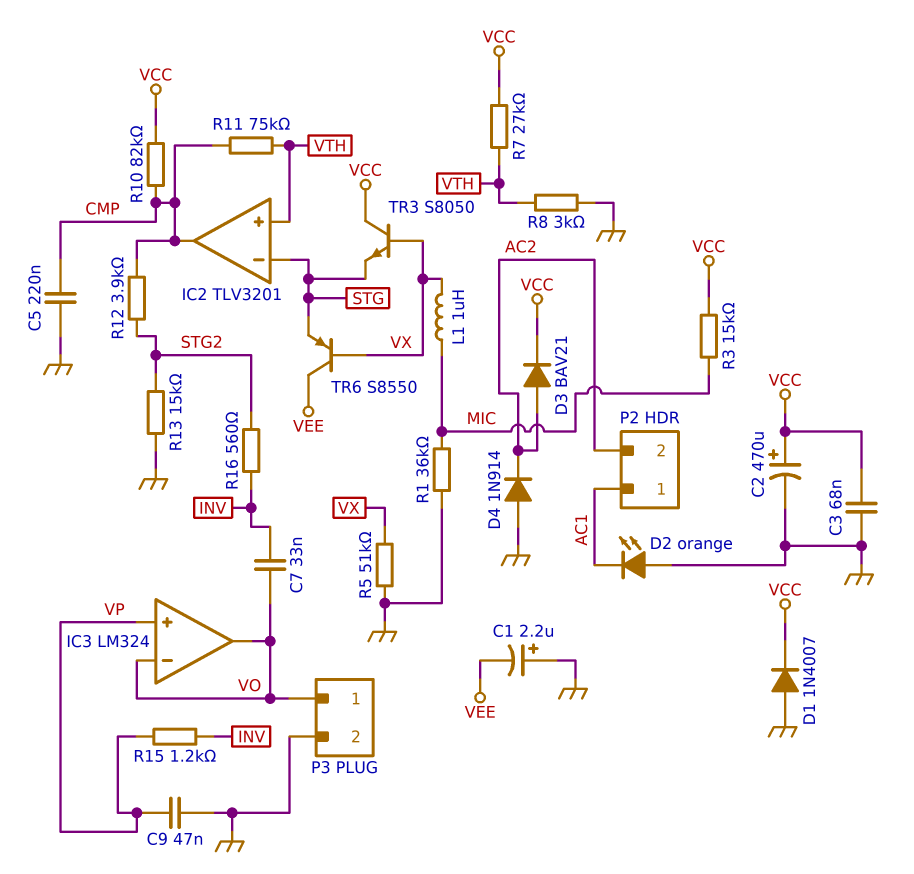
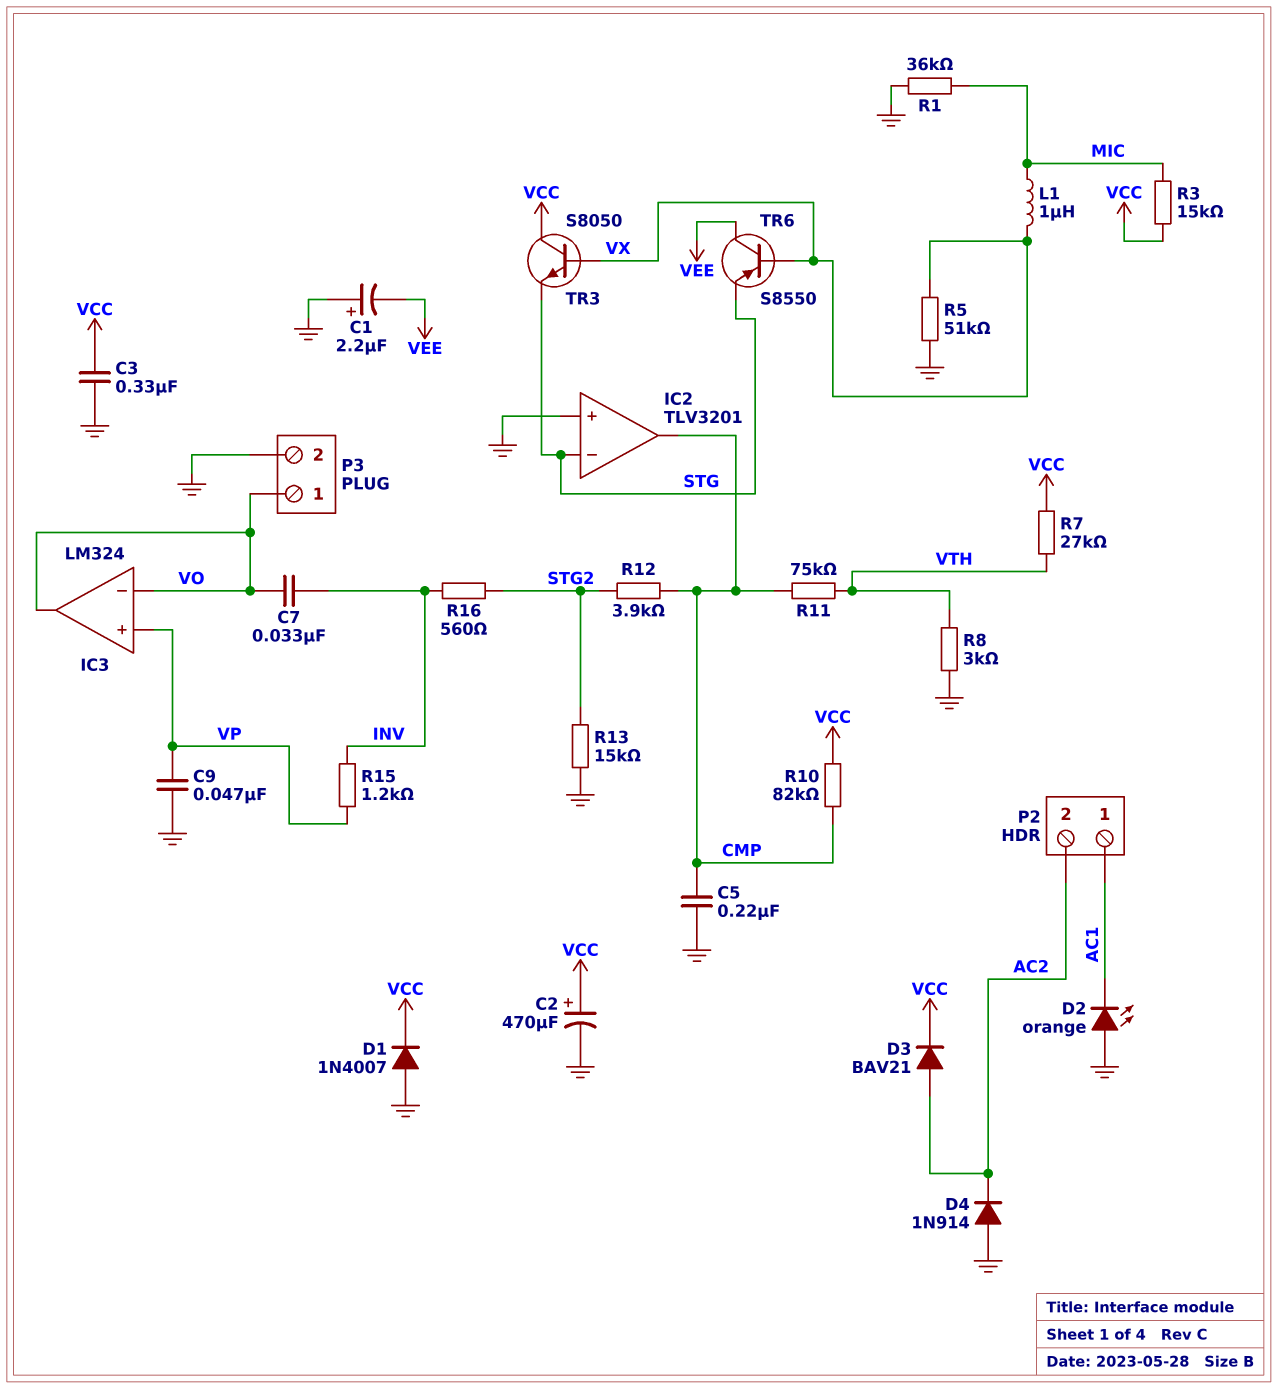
C3: 68nF (GND, VCC) -> 330nF (GND, VCC)
IC2 pin in+: VTH -> GND

